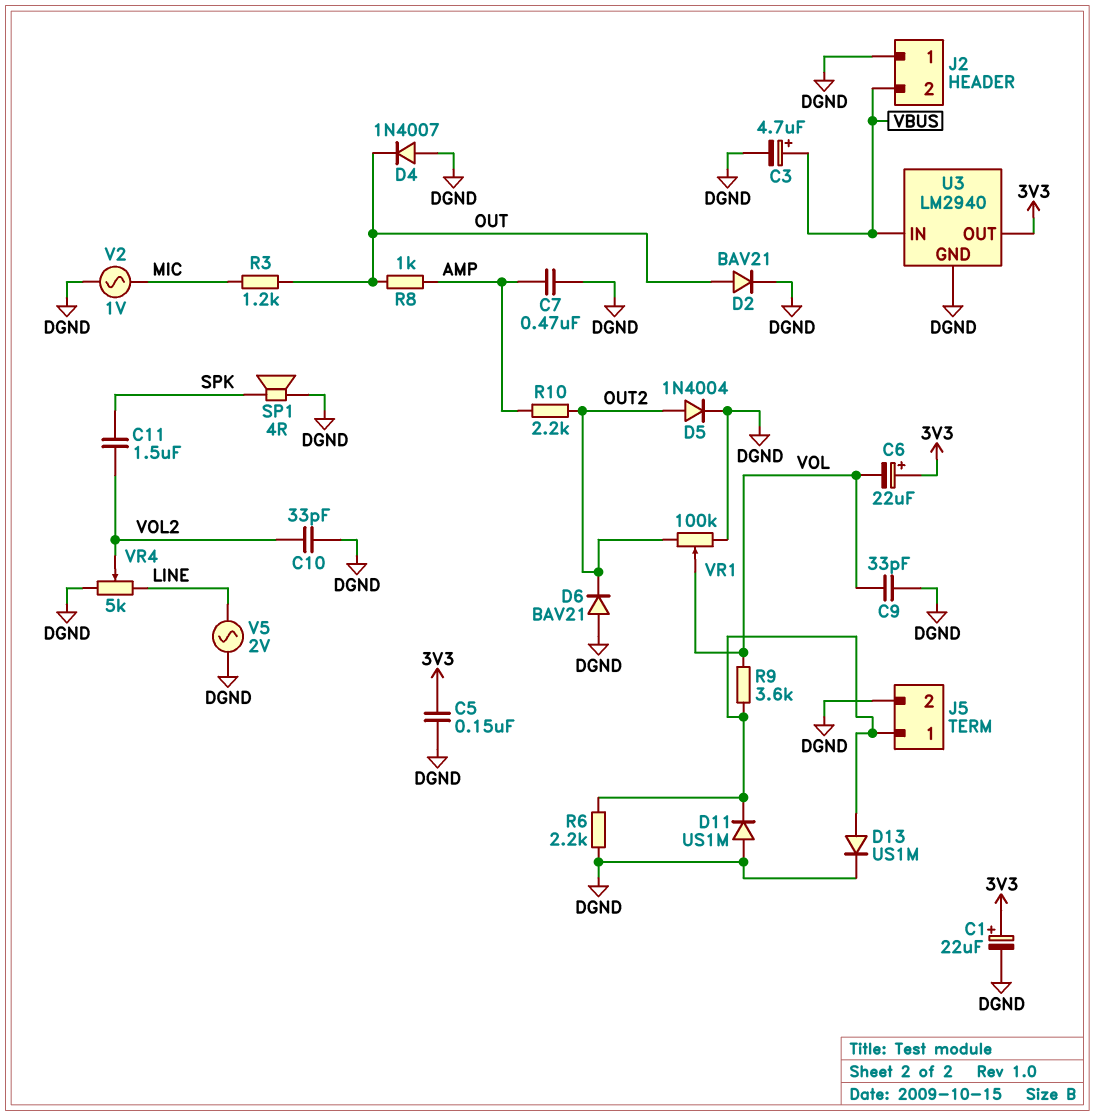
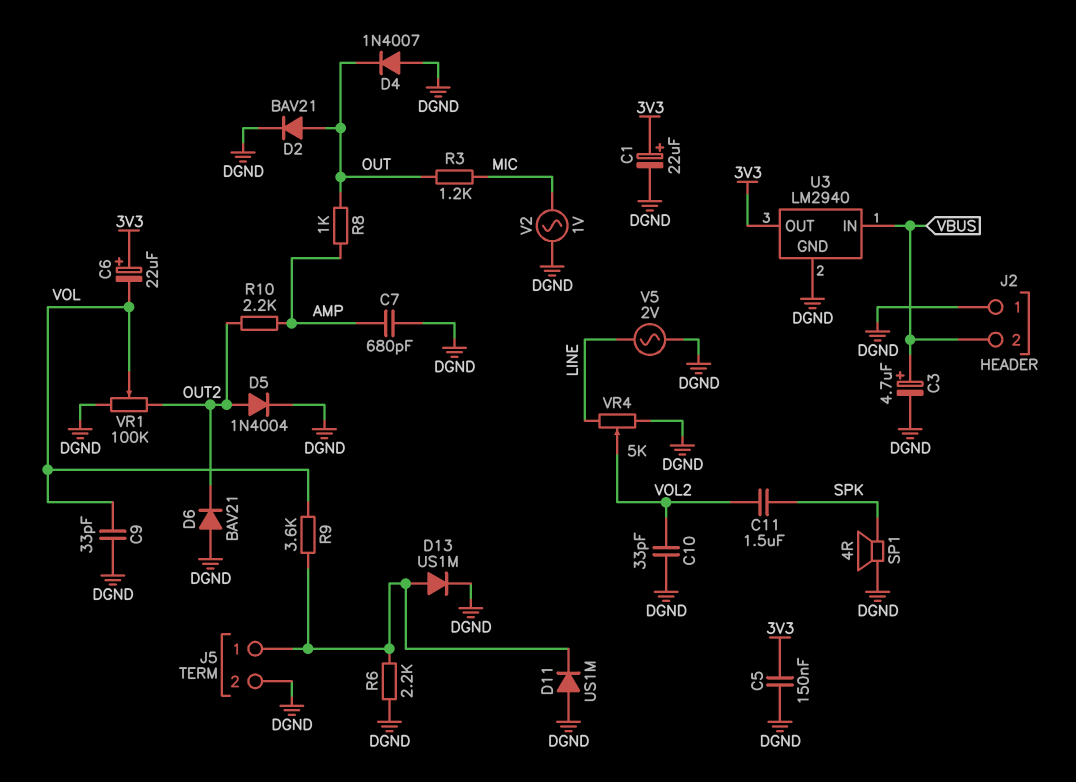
C7: 470nF (AMP, DGND) -> 680pF (AMP, DGND)

